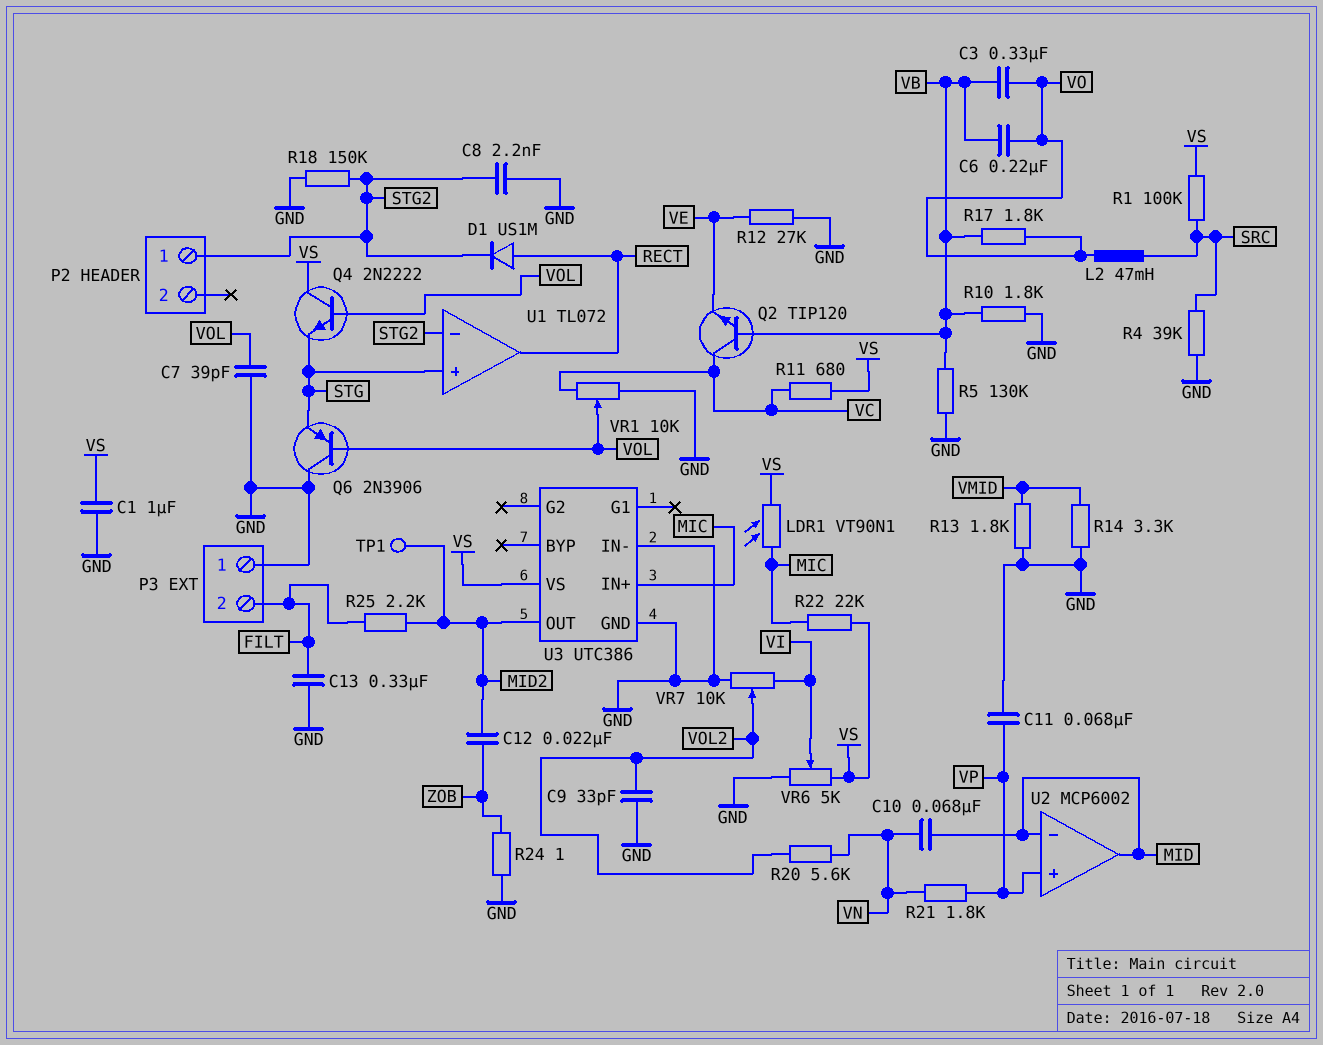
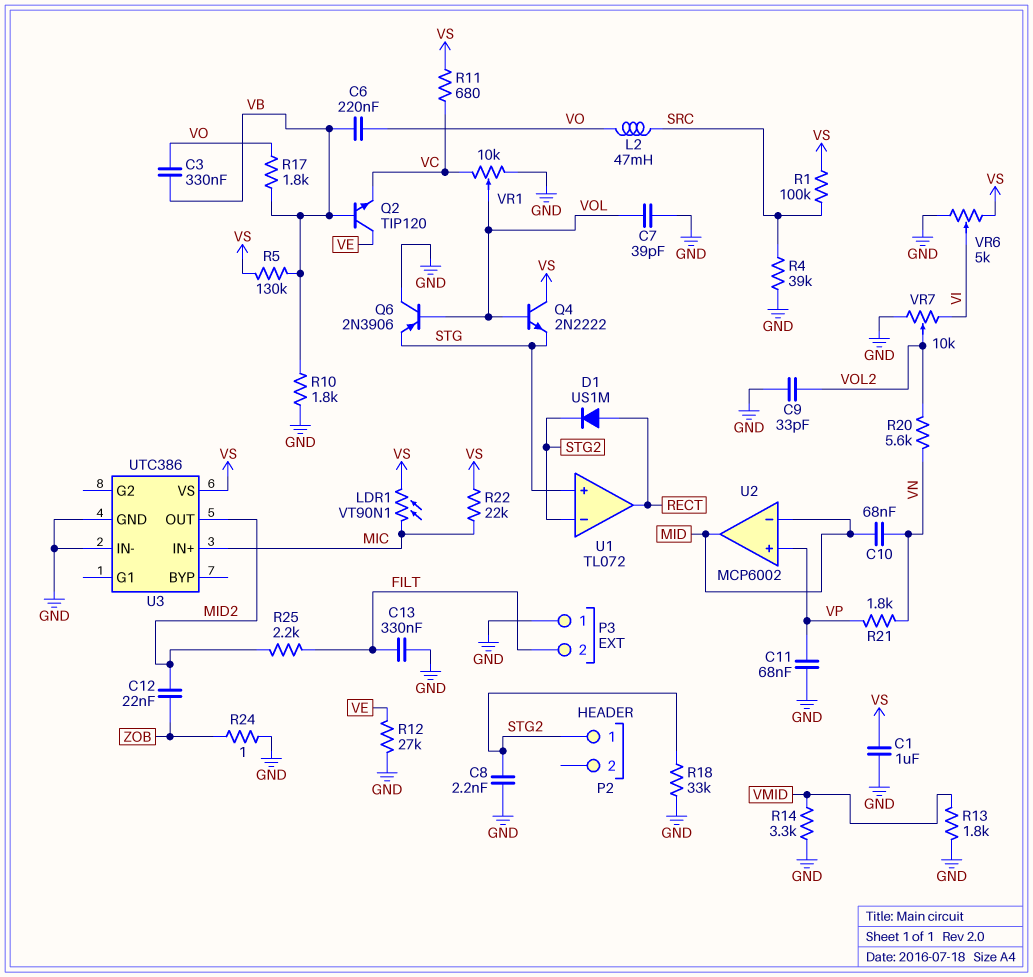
Q2: NPN TIP120 (B VB, C VC, E VE) -> NPN TIP120 (B VB, C VE, E VC)
R5: 130k (GND, VB) -> 130k (VB, VS)
R18: 150k (GND, STG2) -> 33k (GND, STG2)
TP1: test point (MID2) -> none

